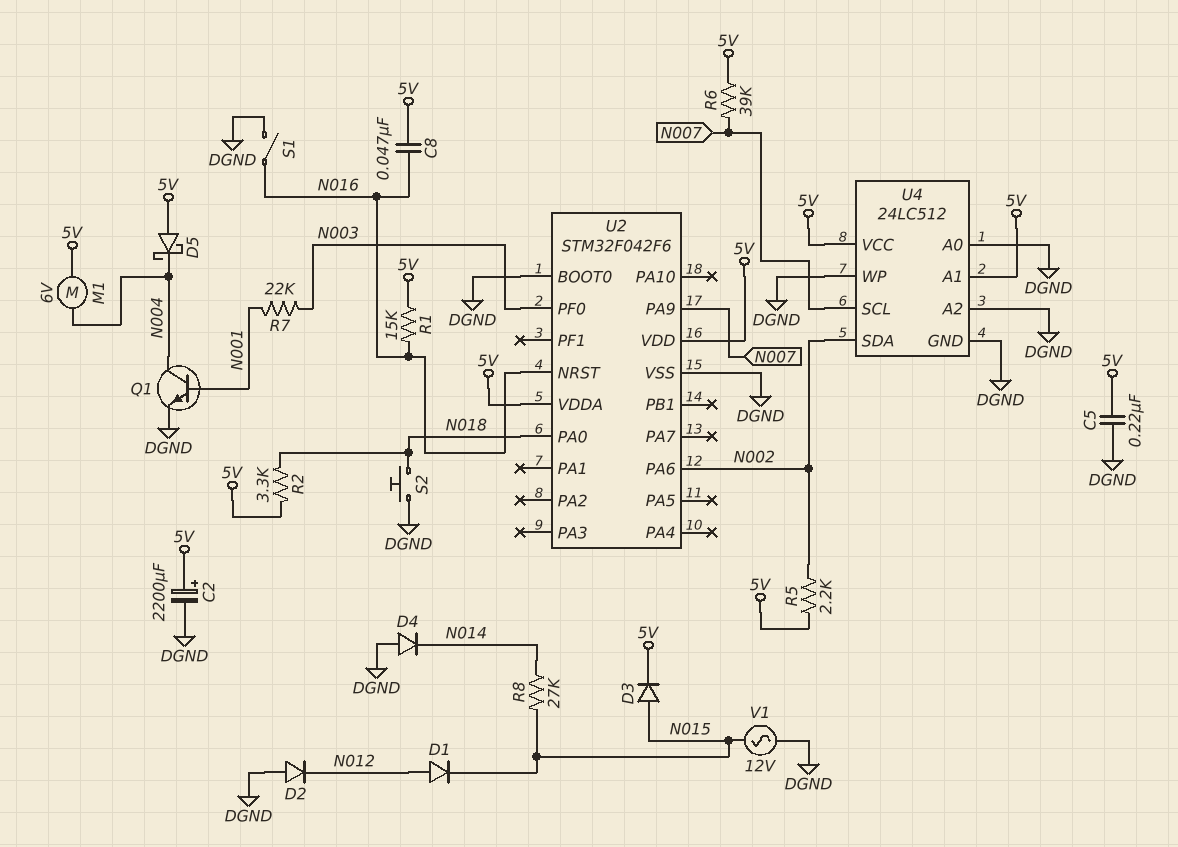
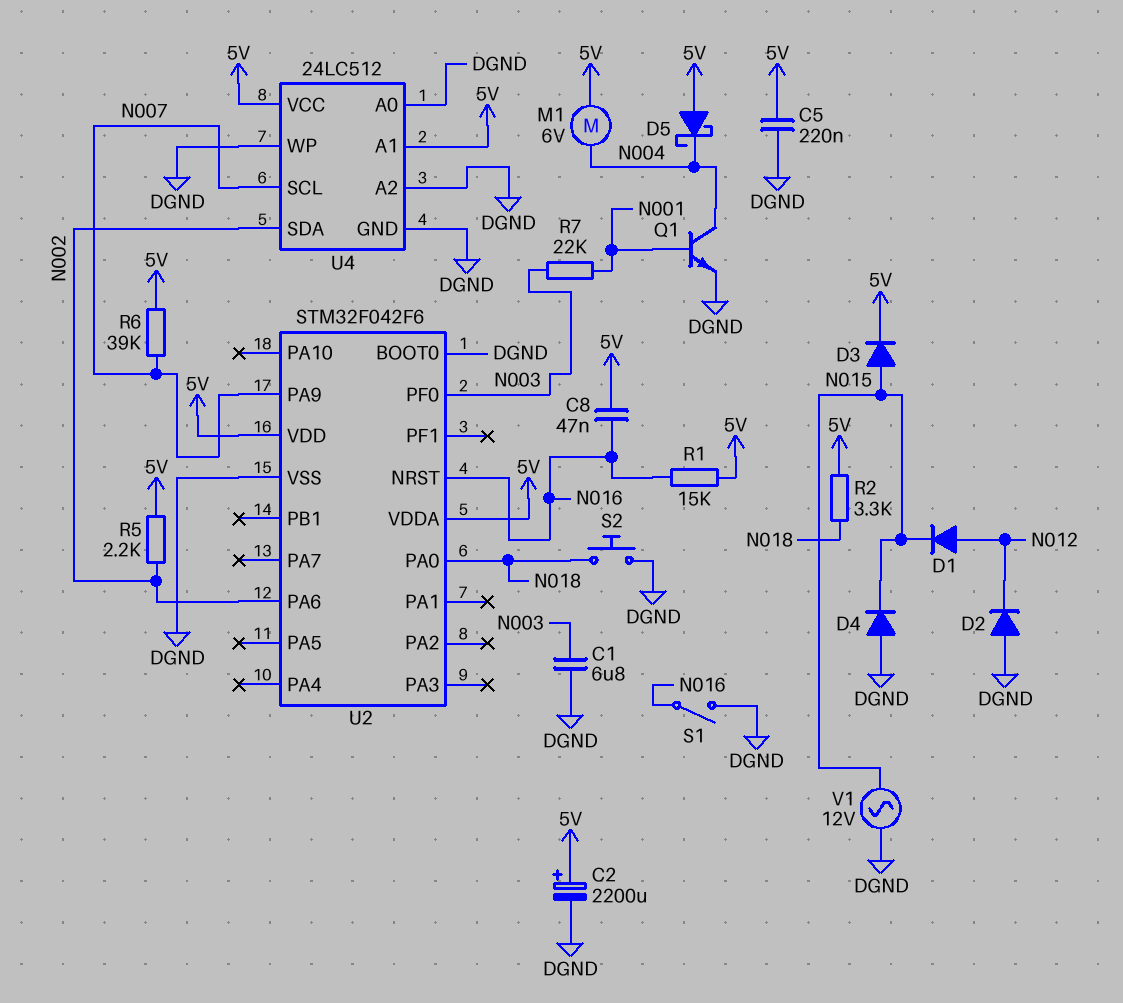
C1: none -> 6.8uF (DGND, N003)
D4: diode (A DGND, K N014) -> diode (A DGND, K N015)
R8: 27k (N014, N015) -> none

